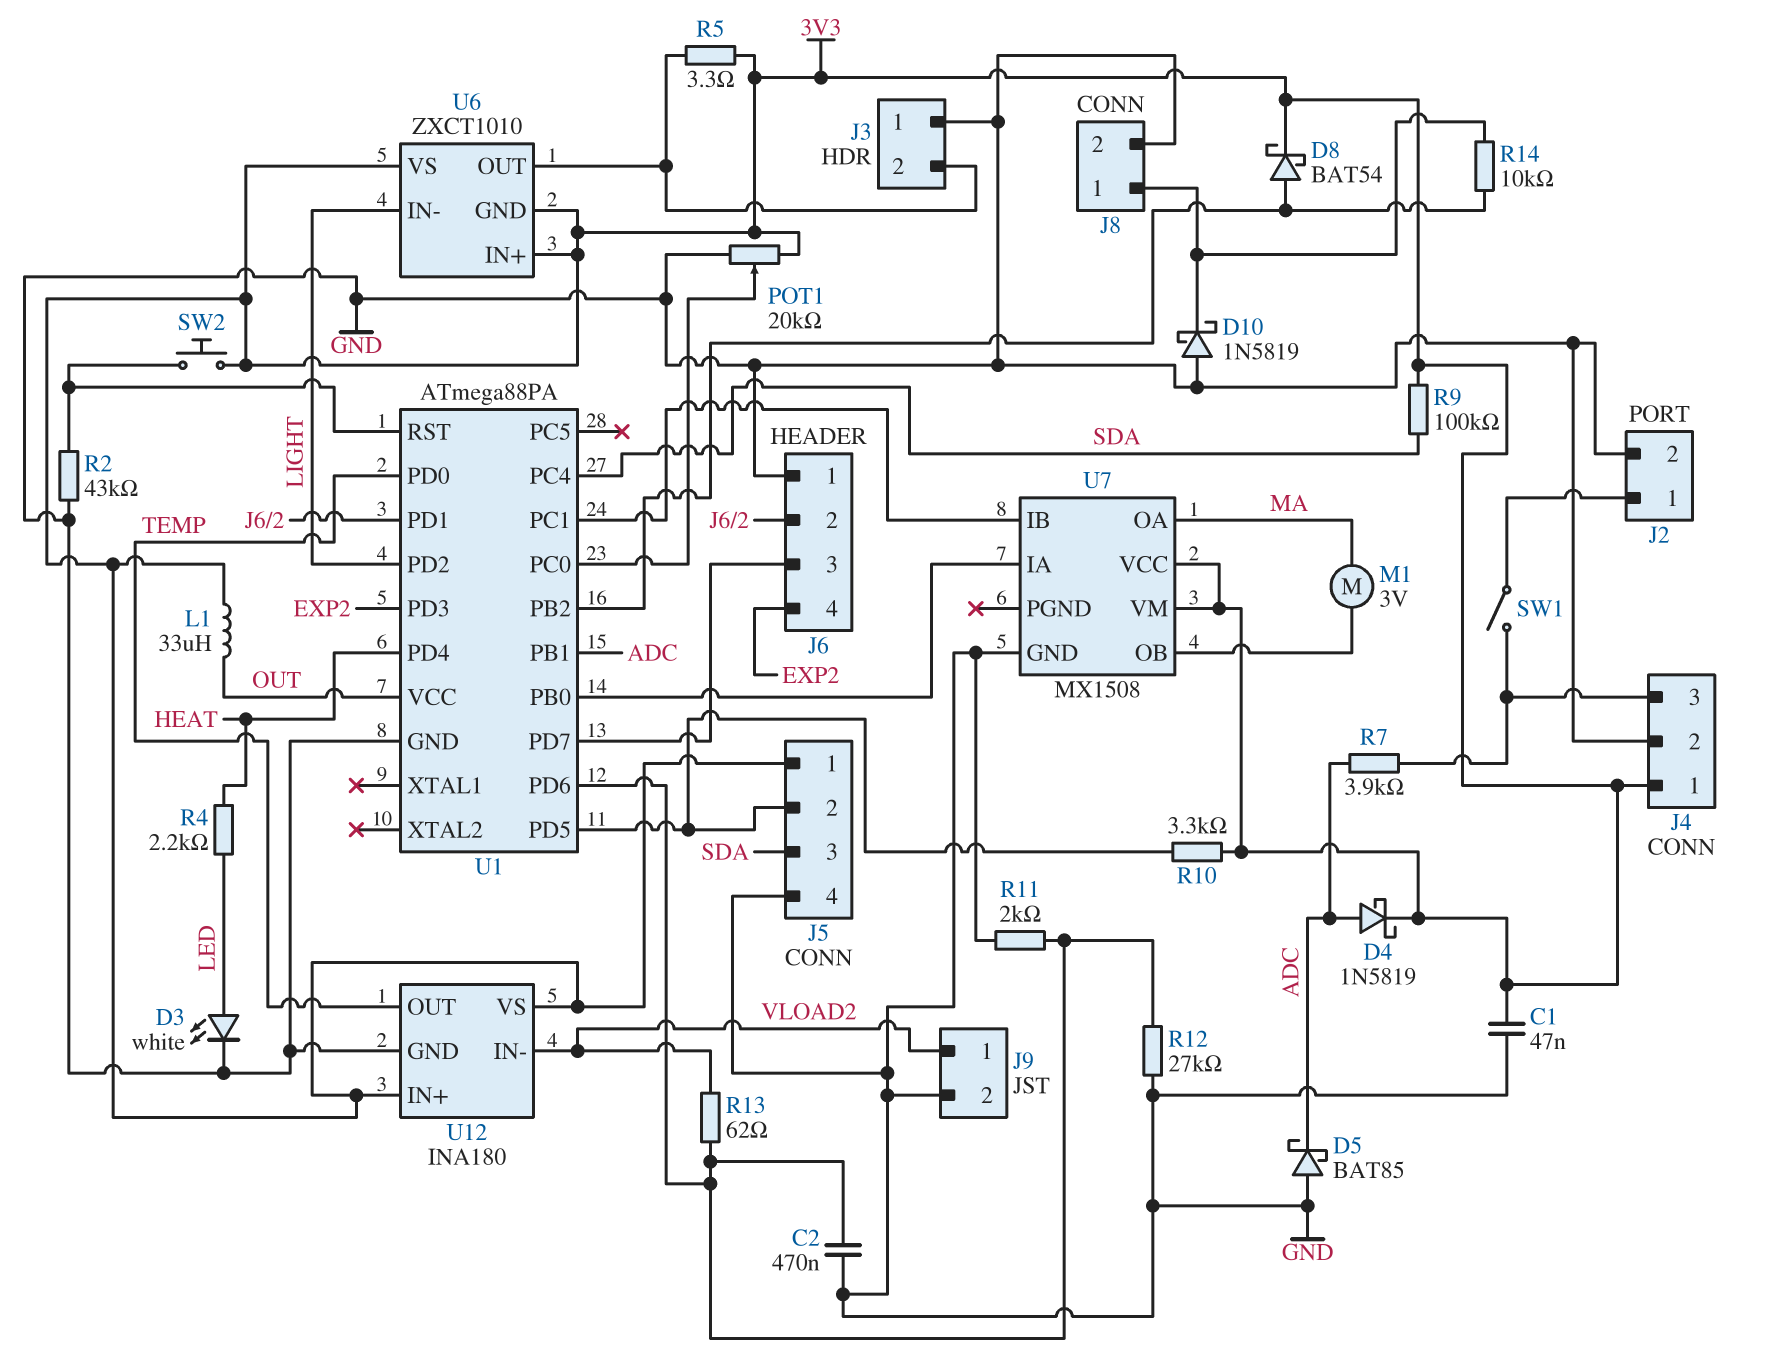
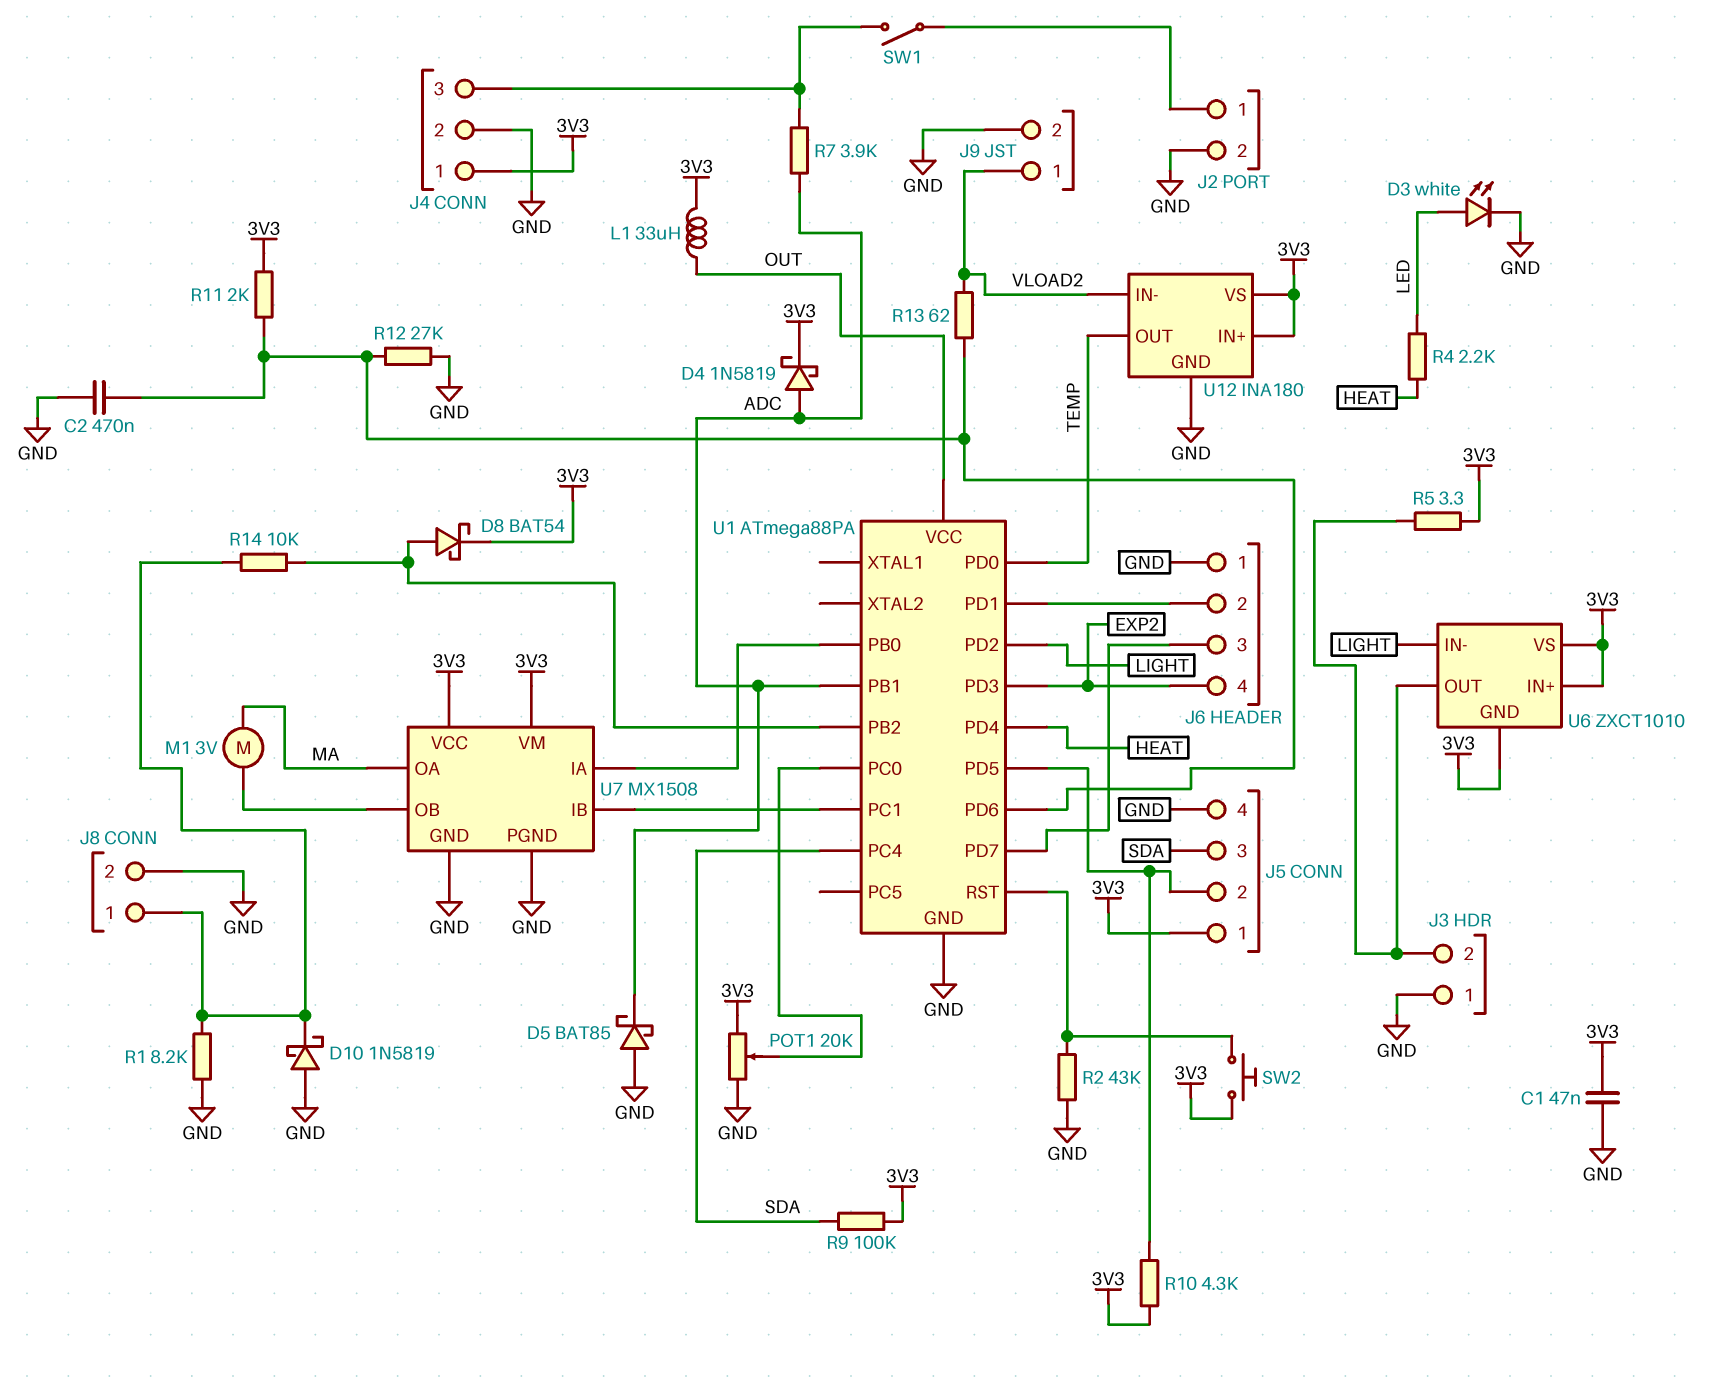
R1: none -> 8.2k (GND, J8/1)
R10: 3.3k (3V3, J5/2) -> 4.3k (3V3, J5/2)
R11: 2k (GND, U1/PD6) -> 2k (3V3, U1/PD6)
U7 pin PGND: none -> GND

